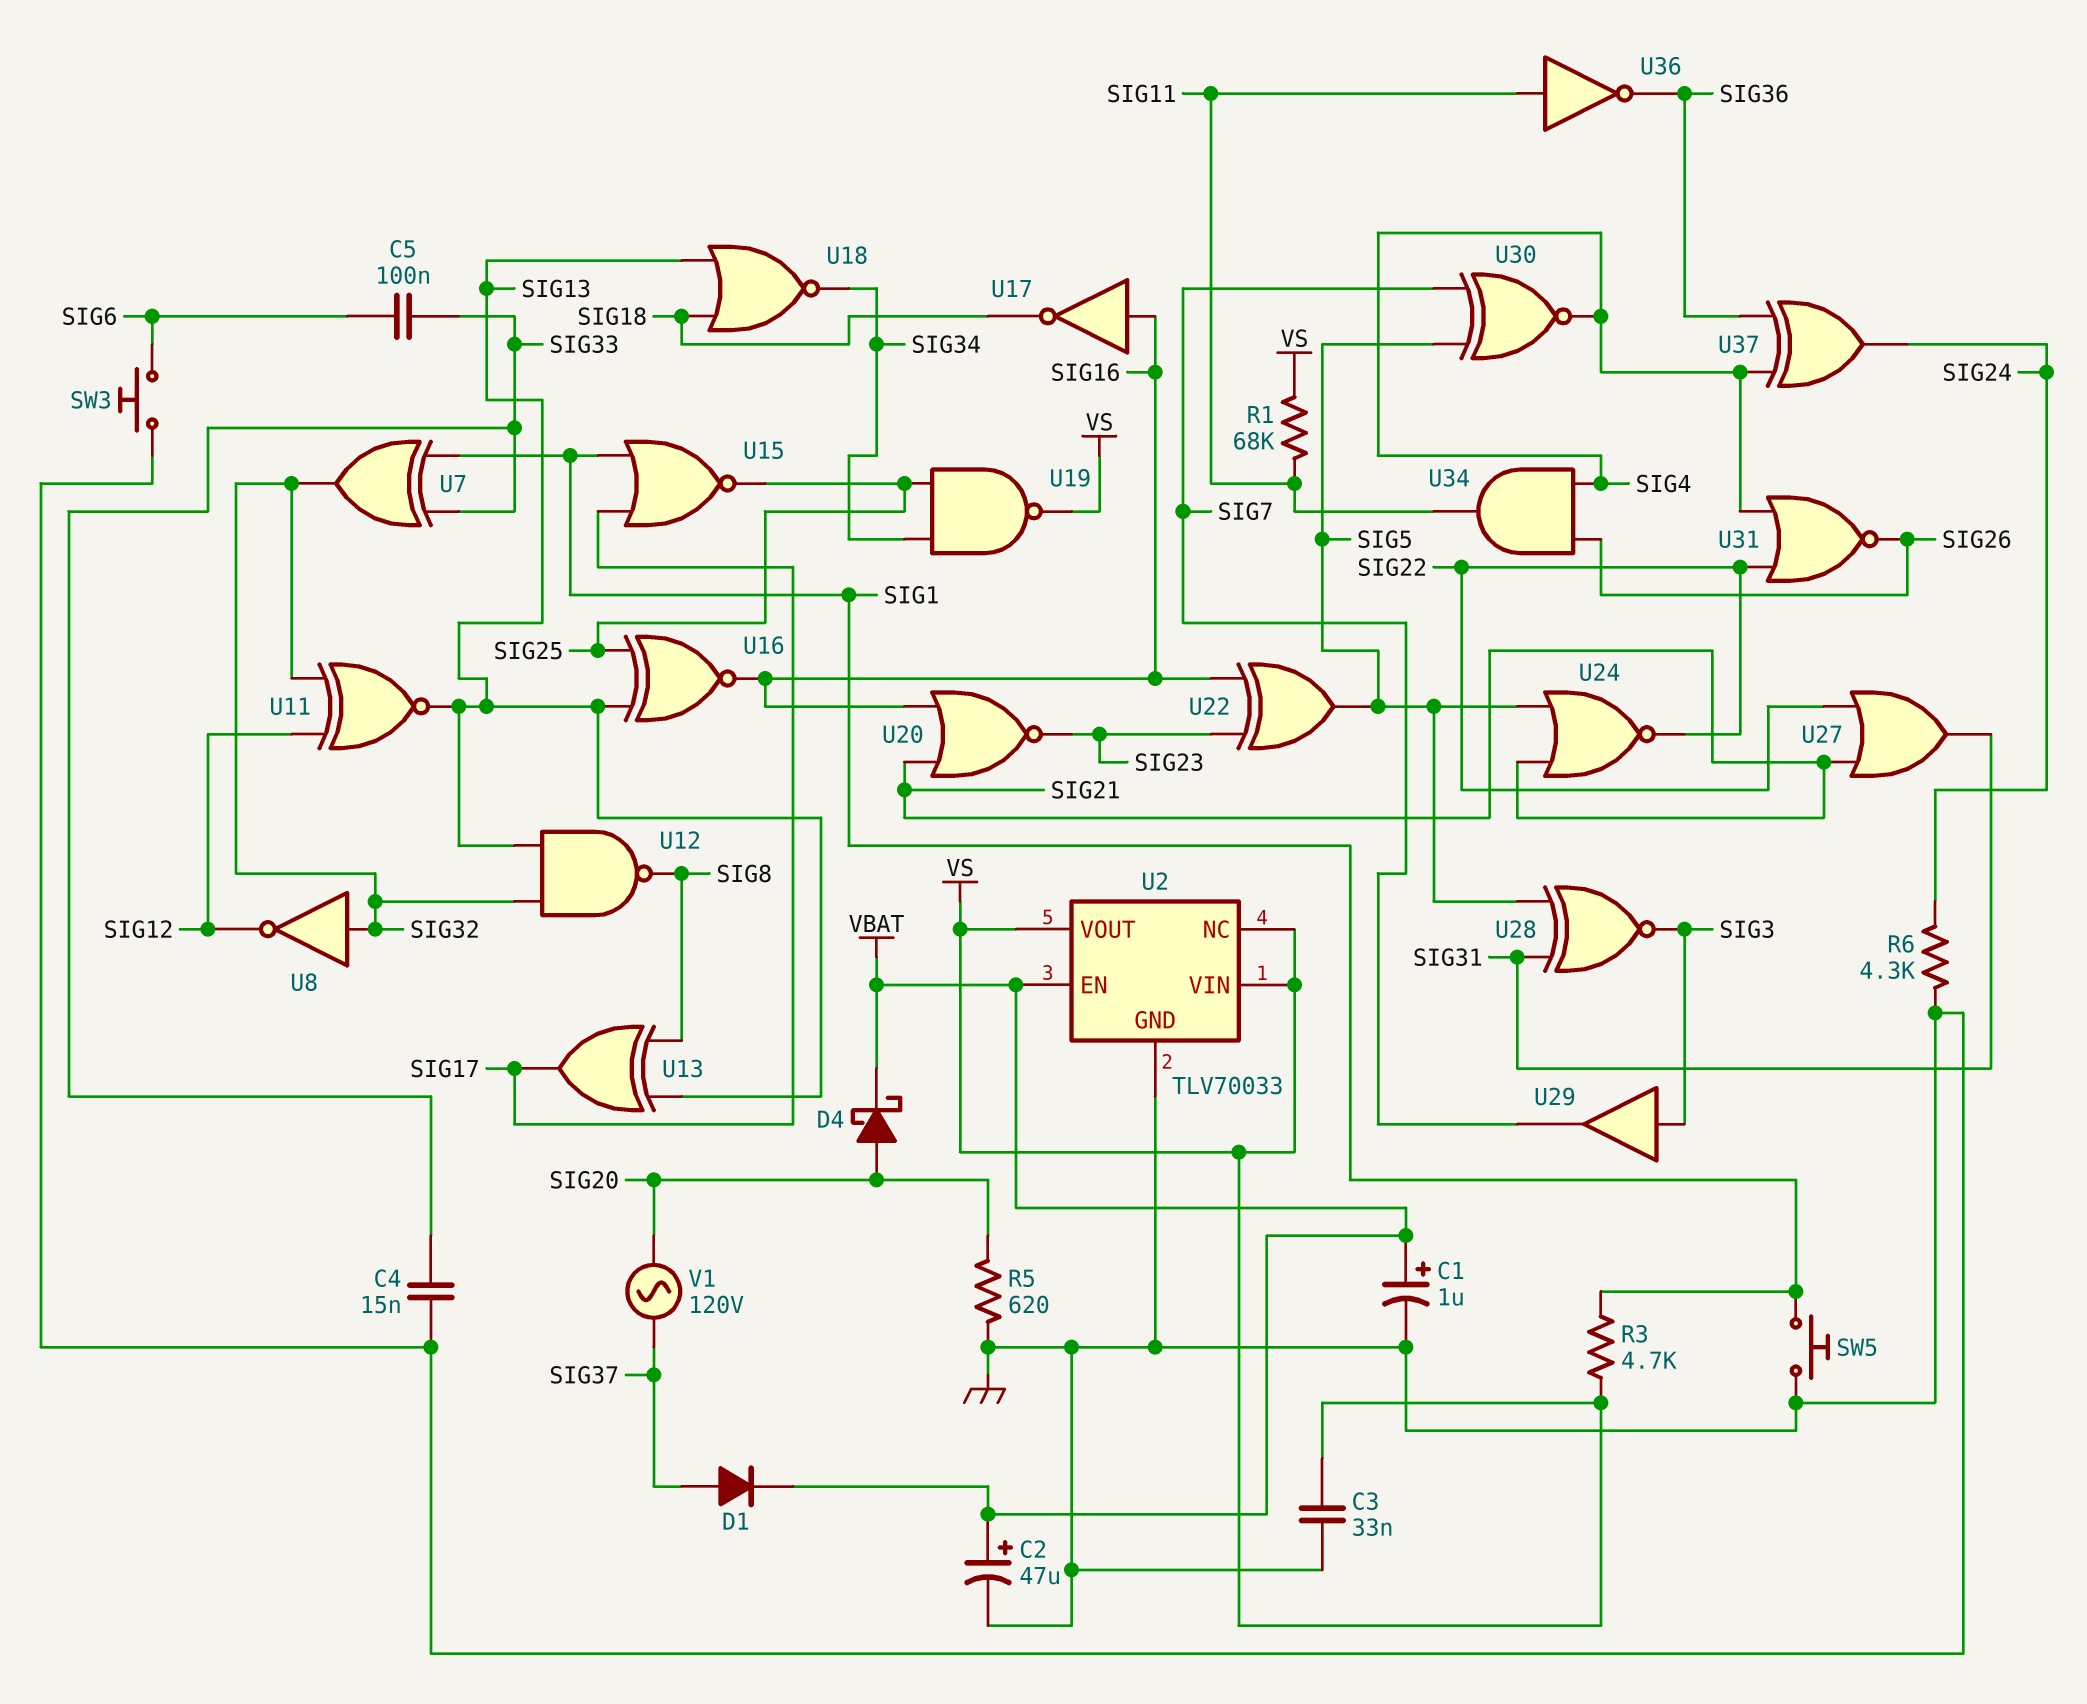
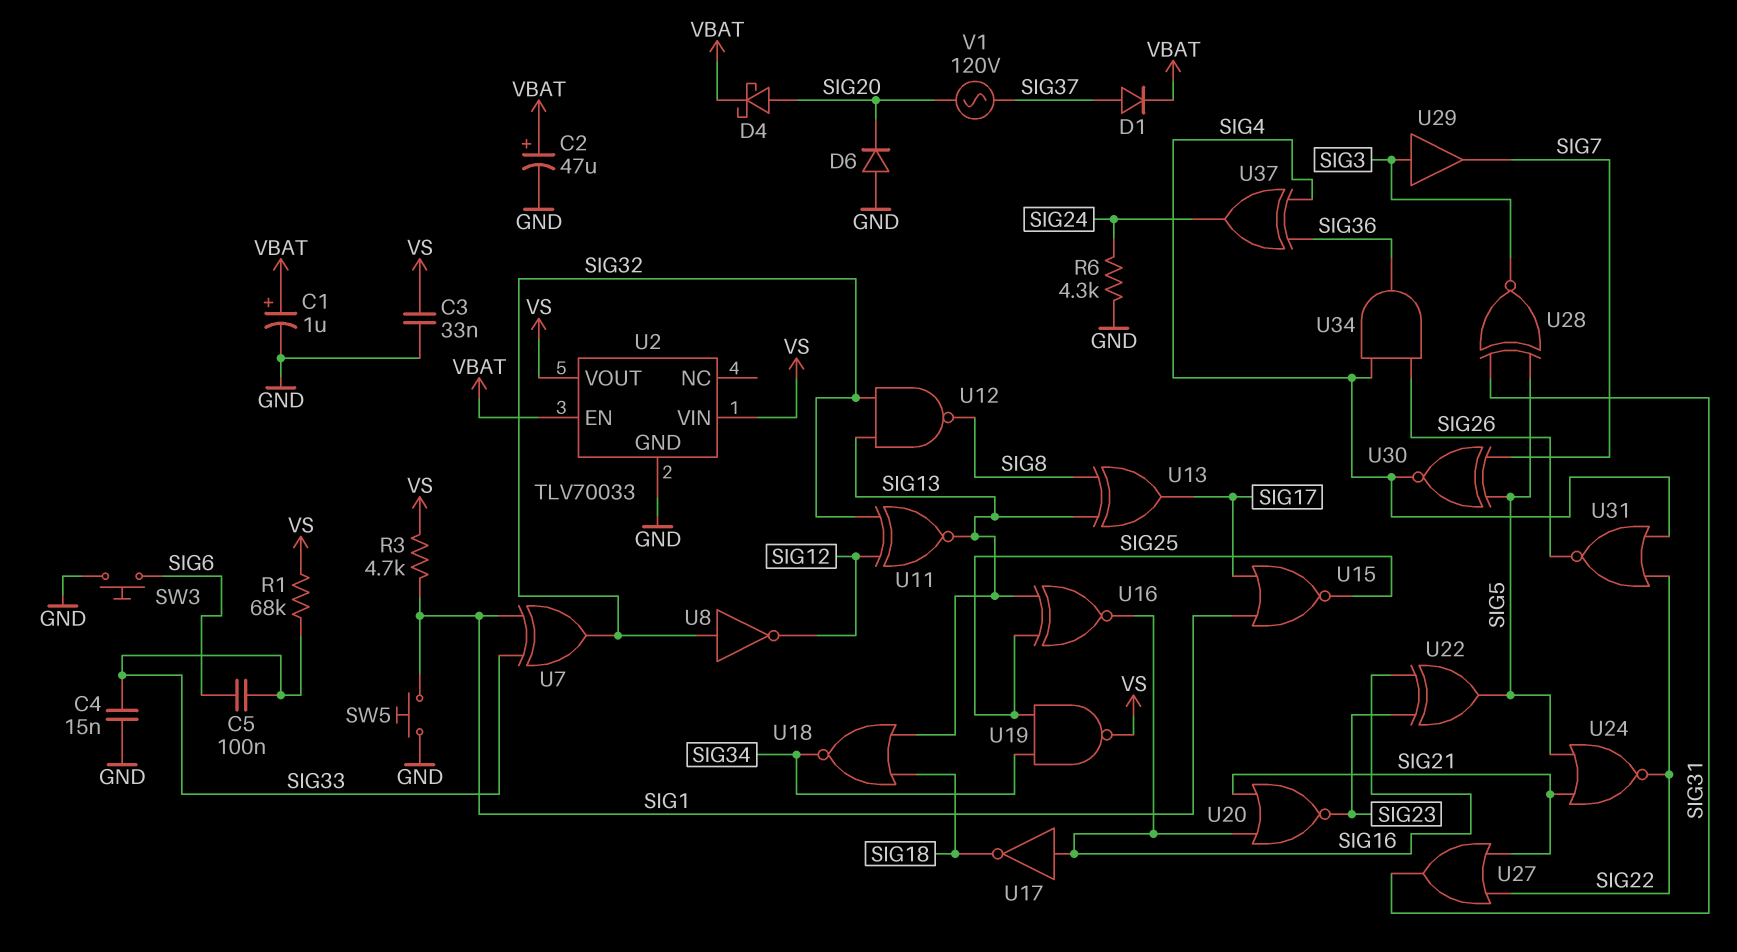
D6: none -> diode (A GND, K SIG20)
R1: 68k (SIG11, VS) -> 68k (SIG33, VS)
R5: 620 (GND, SIG20) -> none
U2 pin NC: VS -> none
U34: AND (in SIG4, in SIG26, out SIG11) -> AND (in SIG4, in SIG26, out SIG36)
U36: NOT (in SIG11, out SIG36) -> none

